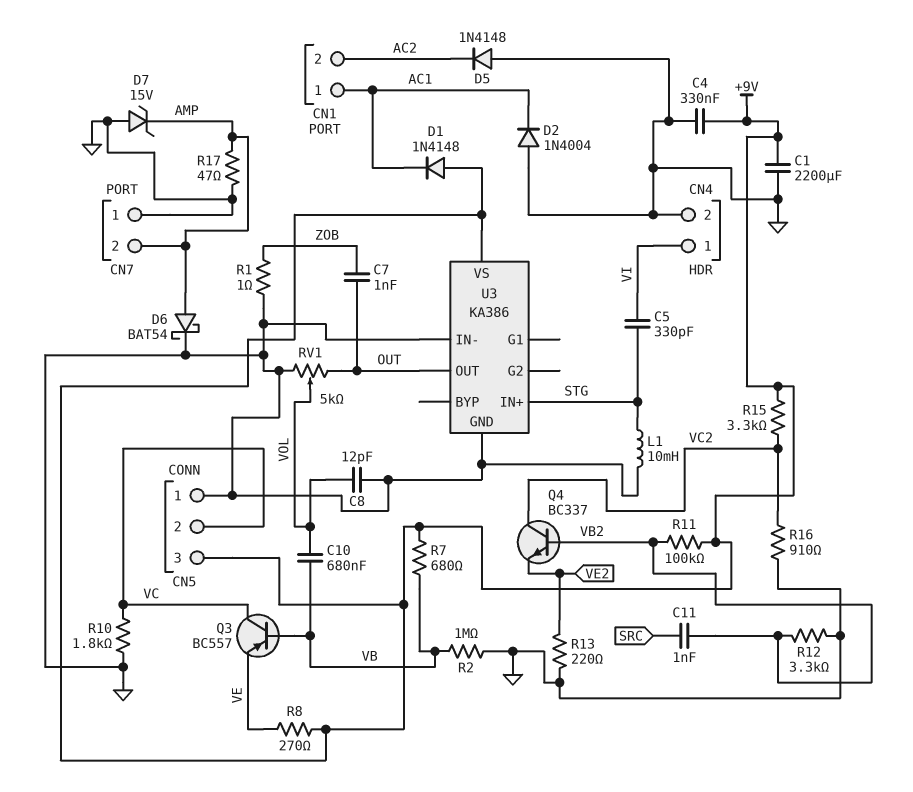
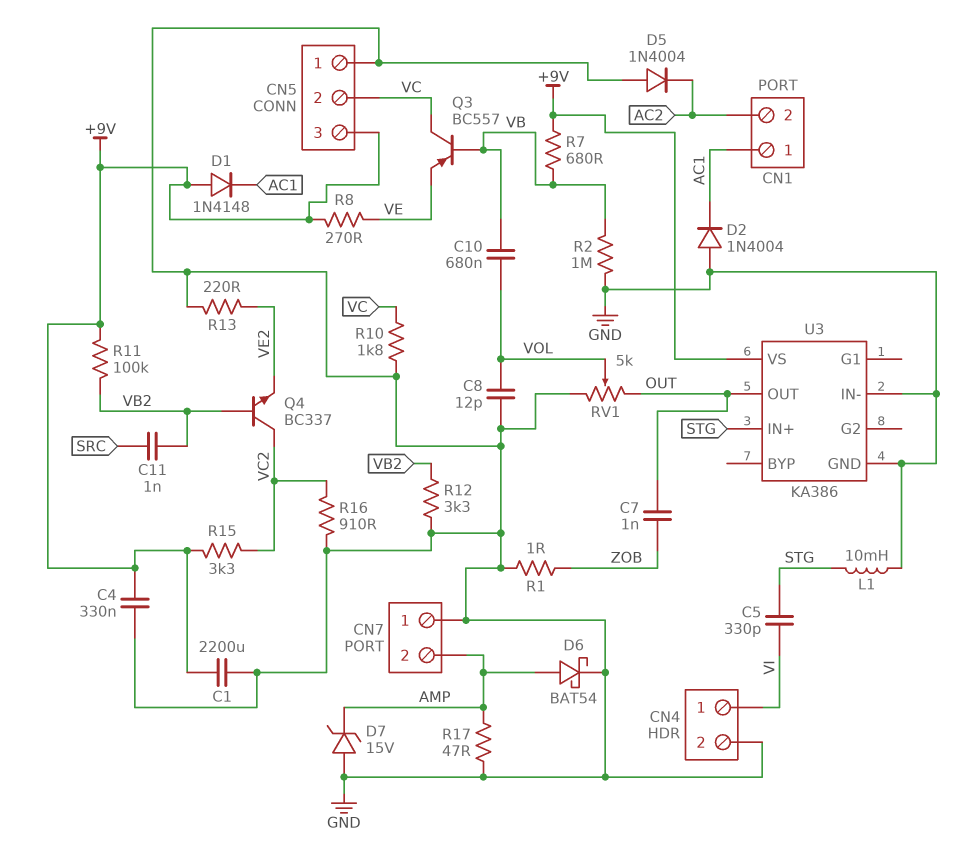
D5: diode 1N4148 (A GND, K AC2) -> diode 1N4004 (A GND, K AC2)

